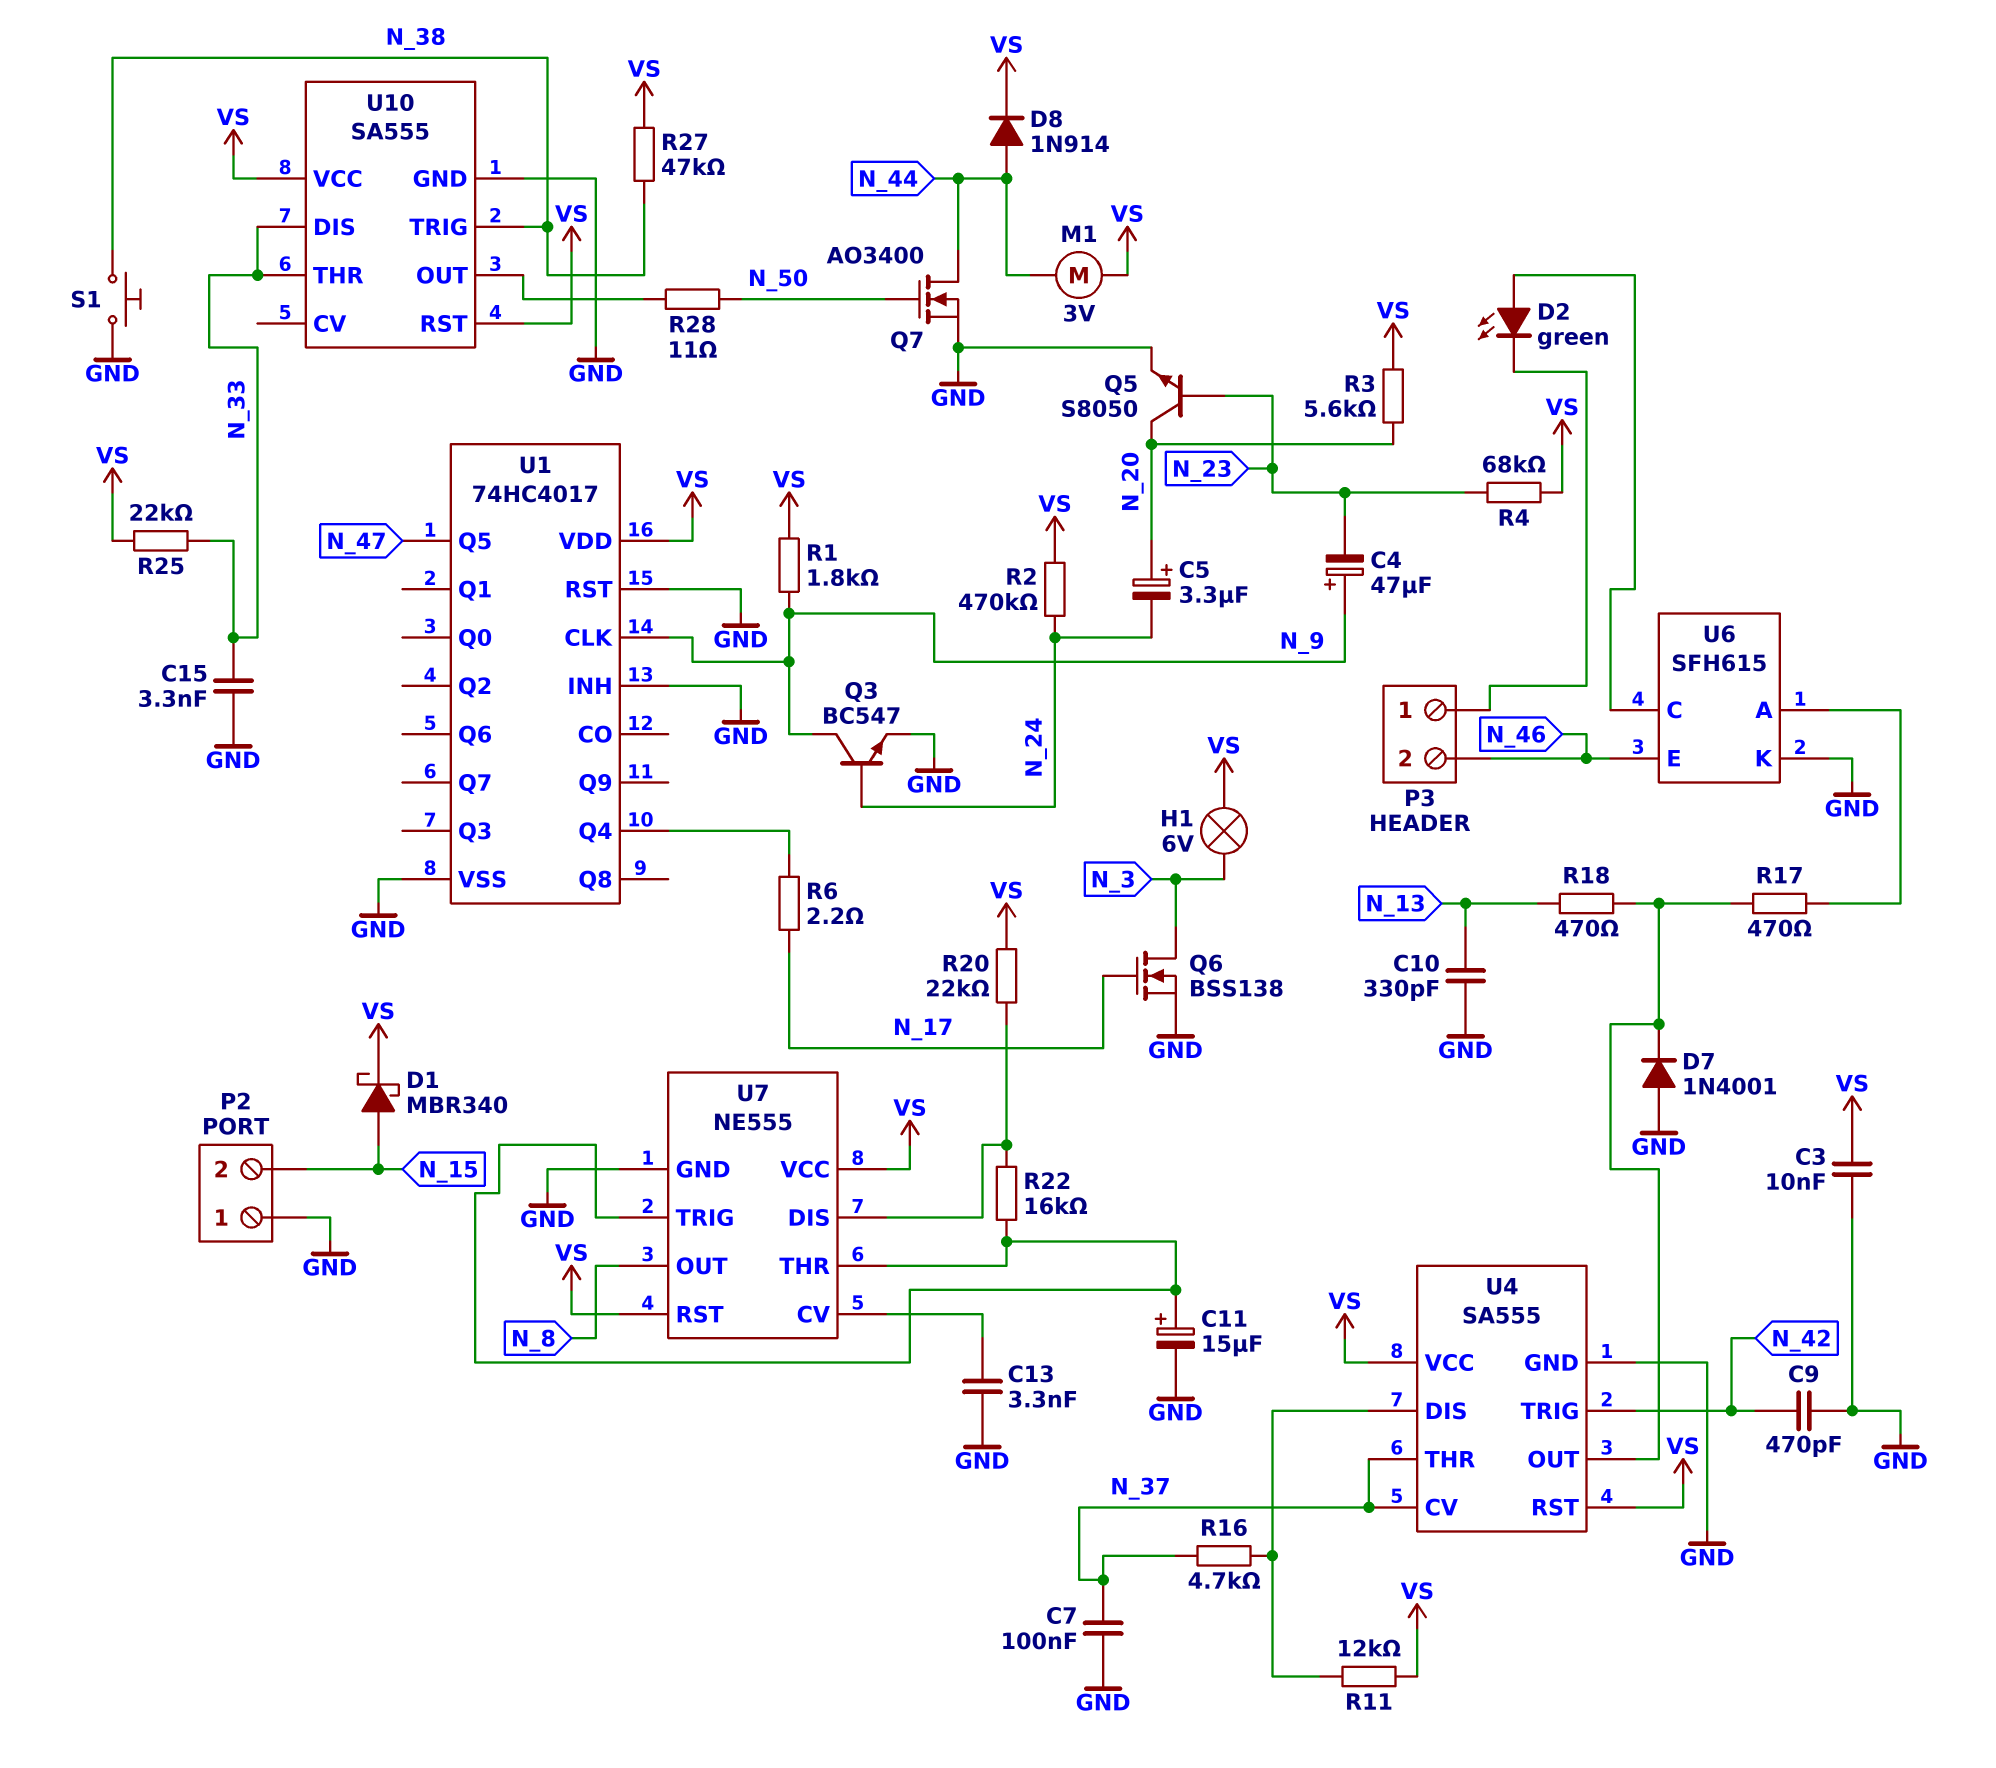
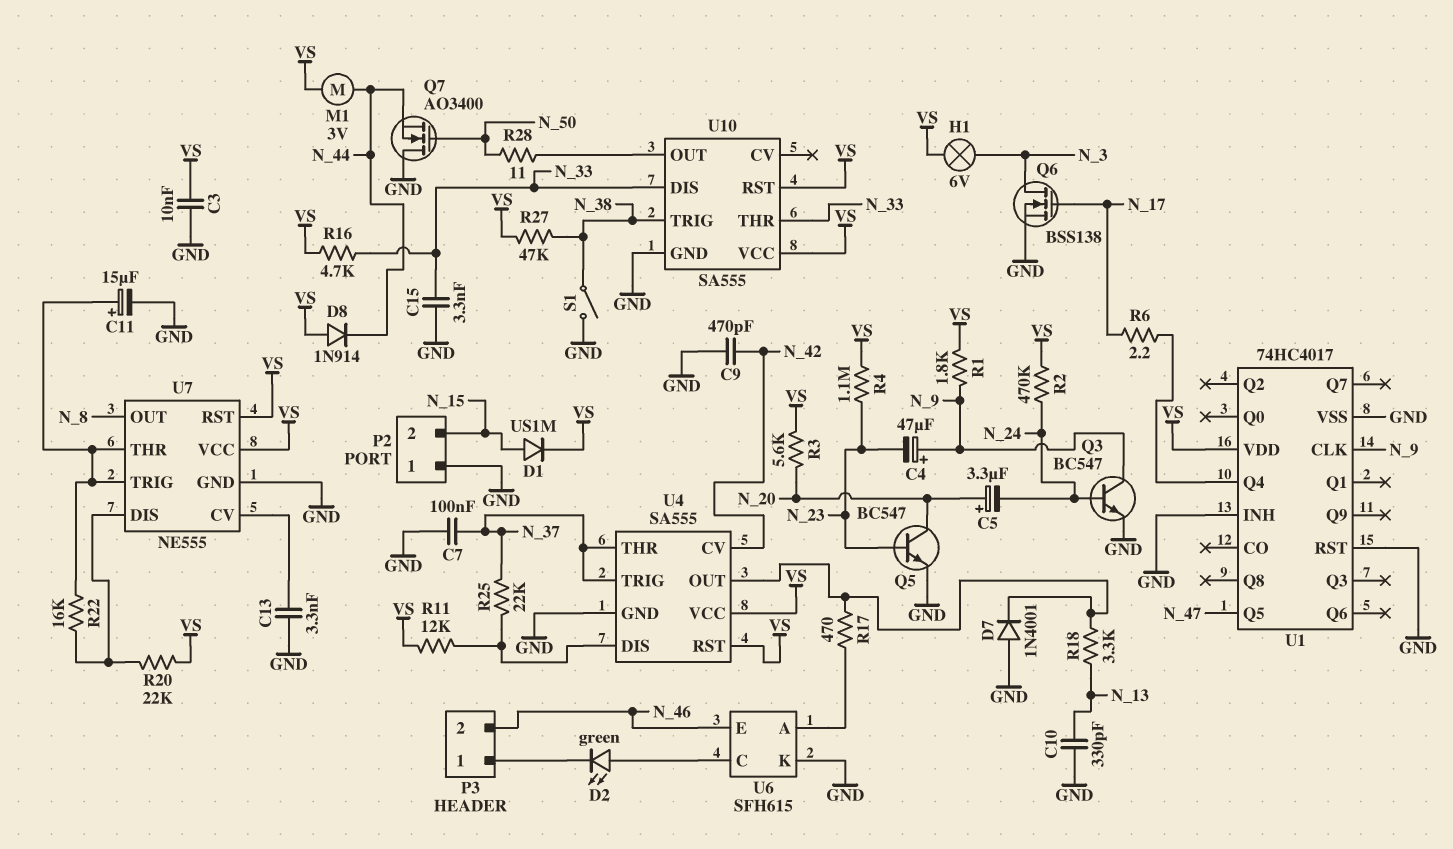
D1: schottky MBR340 (A N_15, K VS) -> diode US1M (A N_15, K VS)
D8: diode 1N914 (A N_44, K VS) -> diode 1N914 (A VS, K N_44)
Q5: NPN S8050 (B N_23, C N_20, E GND) -> NPN BC547 (B N_23, C N_20, E GND)
Q7: NMOS AO3400 (G N_50, D N_44, S GND) -> NMOS AO3400 (G N_50, D GND, S N_44)
R4: 68k (N_23, VS) -> 1.1M (N_23, VS)
R16: 4.7k (N_37, U4/DIS) -> 4.7k (N_33, VS)
R18: 470 (N_13, U4/OUT) -> 3.3k (N_13, U4/OUT)
R25: 22k (N_33, VS) -> 22k (N_37, U4/DIS)
S1: button (GND, N_38) -> switch (GND, N_38)
U4 pin CV: N_37 -> N_42
U4 pin TRIG: N_42 -> N_37

